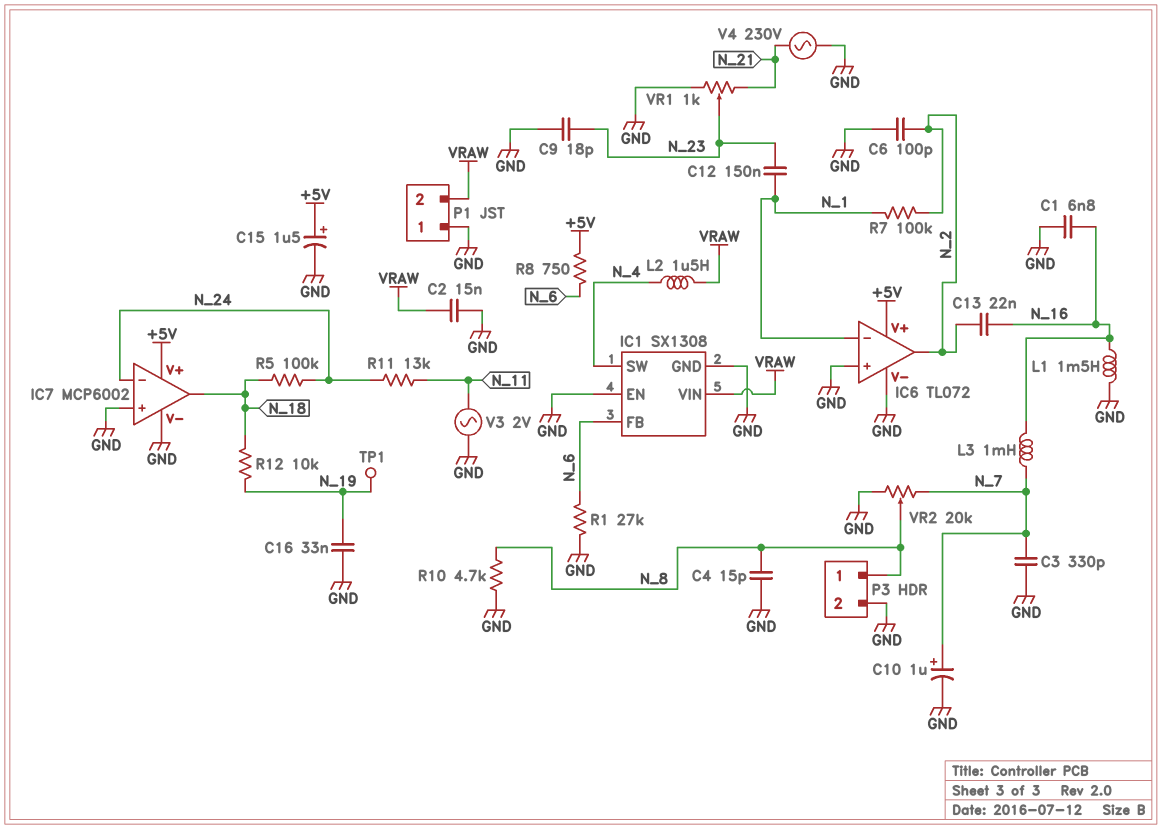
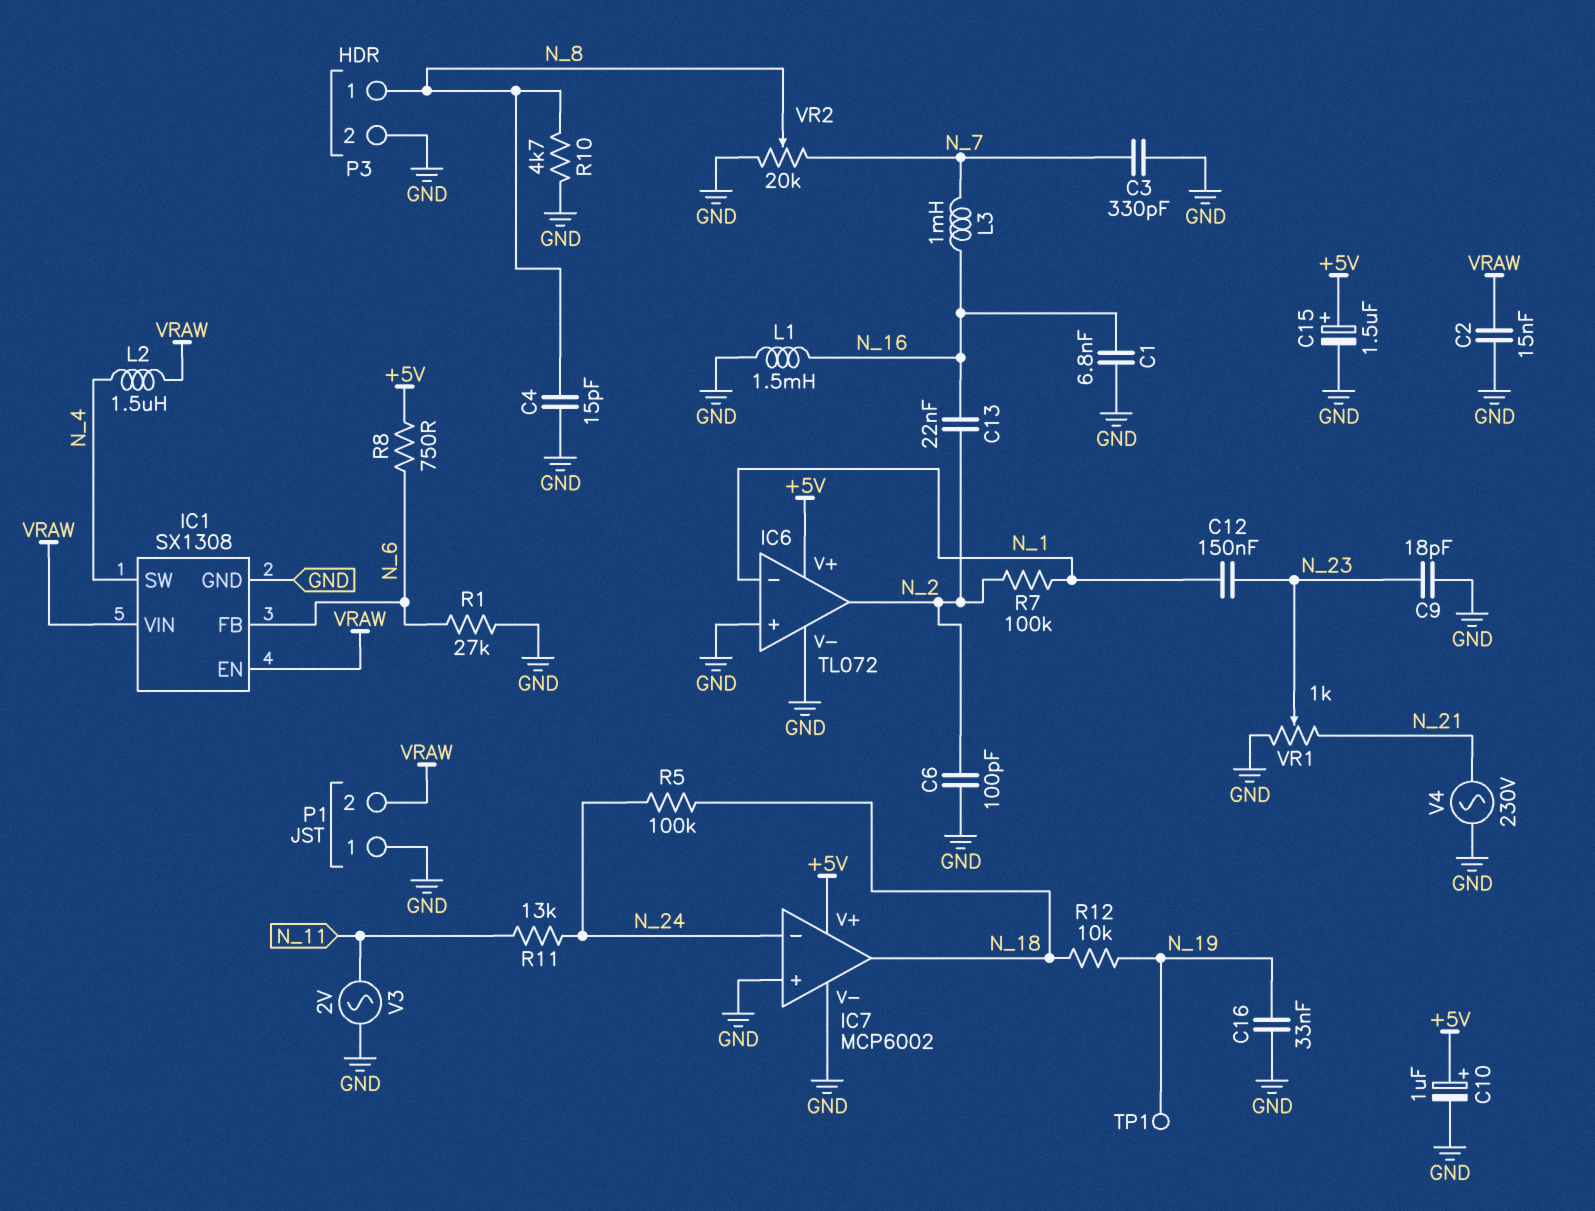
C10: 1uF (plus N_7, minus GND) -> 1uF (plus +5V, minus GND)
IC1 pin EN: GND -> VRAW

